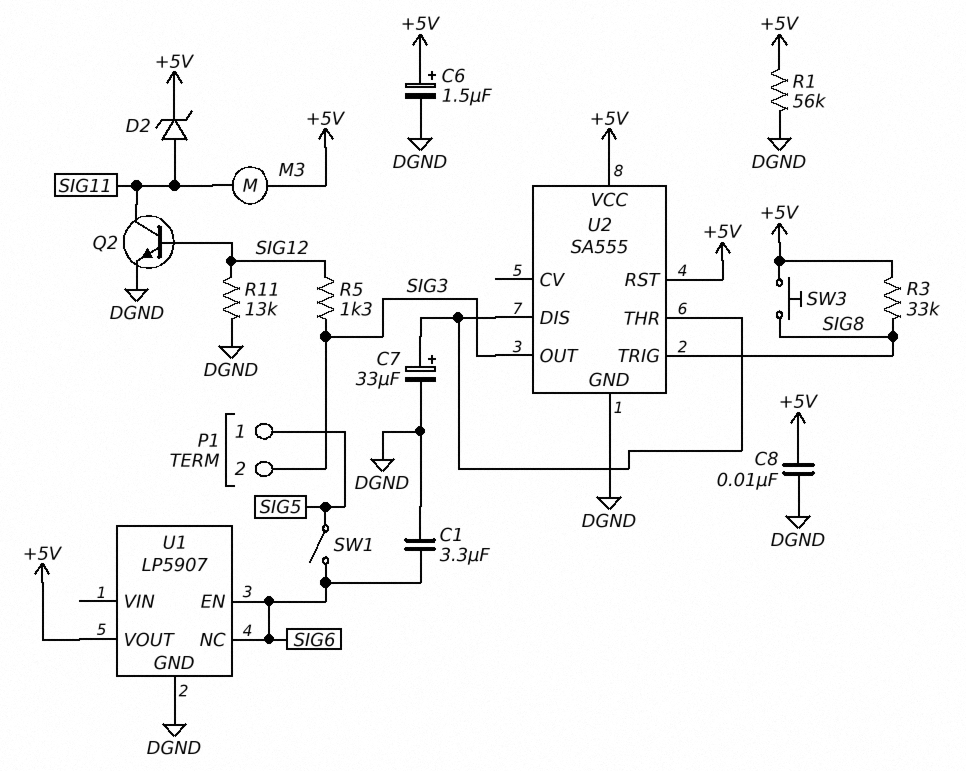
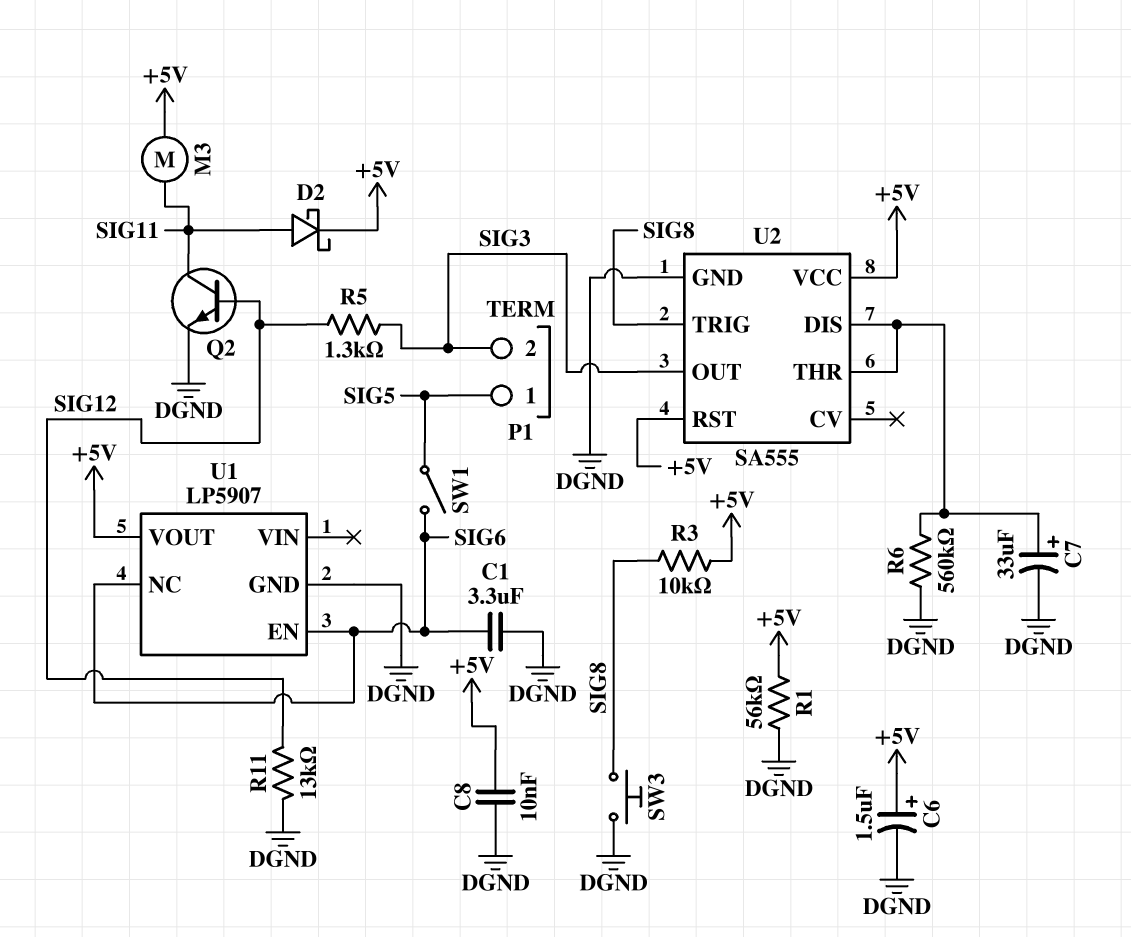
D2: zener (A SIG11, K +5V) -> schottky (A SIG11, K +5V)
R3: 33k (+5V, SIG8) -> 10k (+5V, SIG8)
R6: none -> 560k (DGND, U2/DIS)
SW3: button (+5V, SIG8) -> button (DGND, SIG8)

